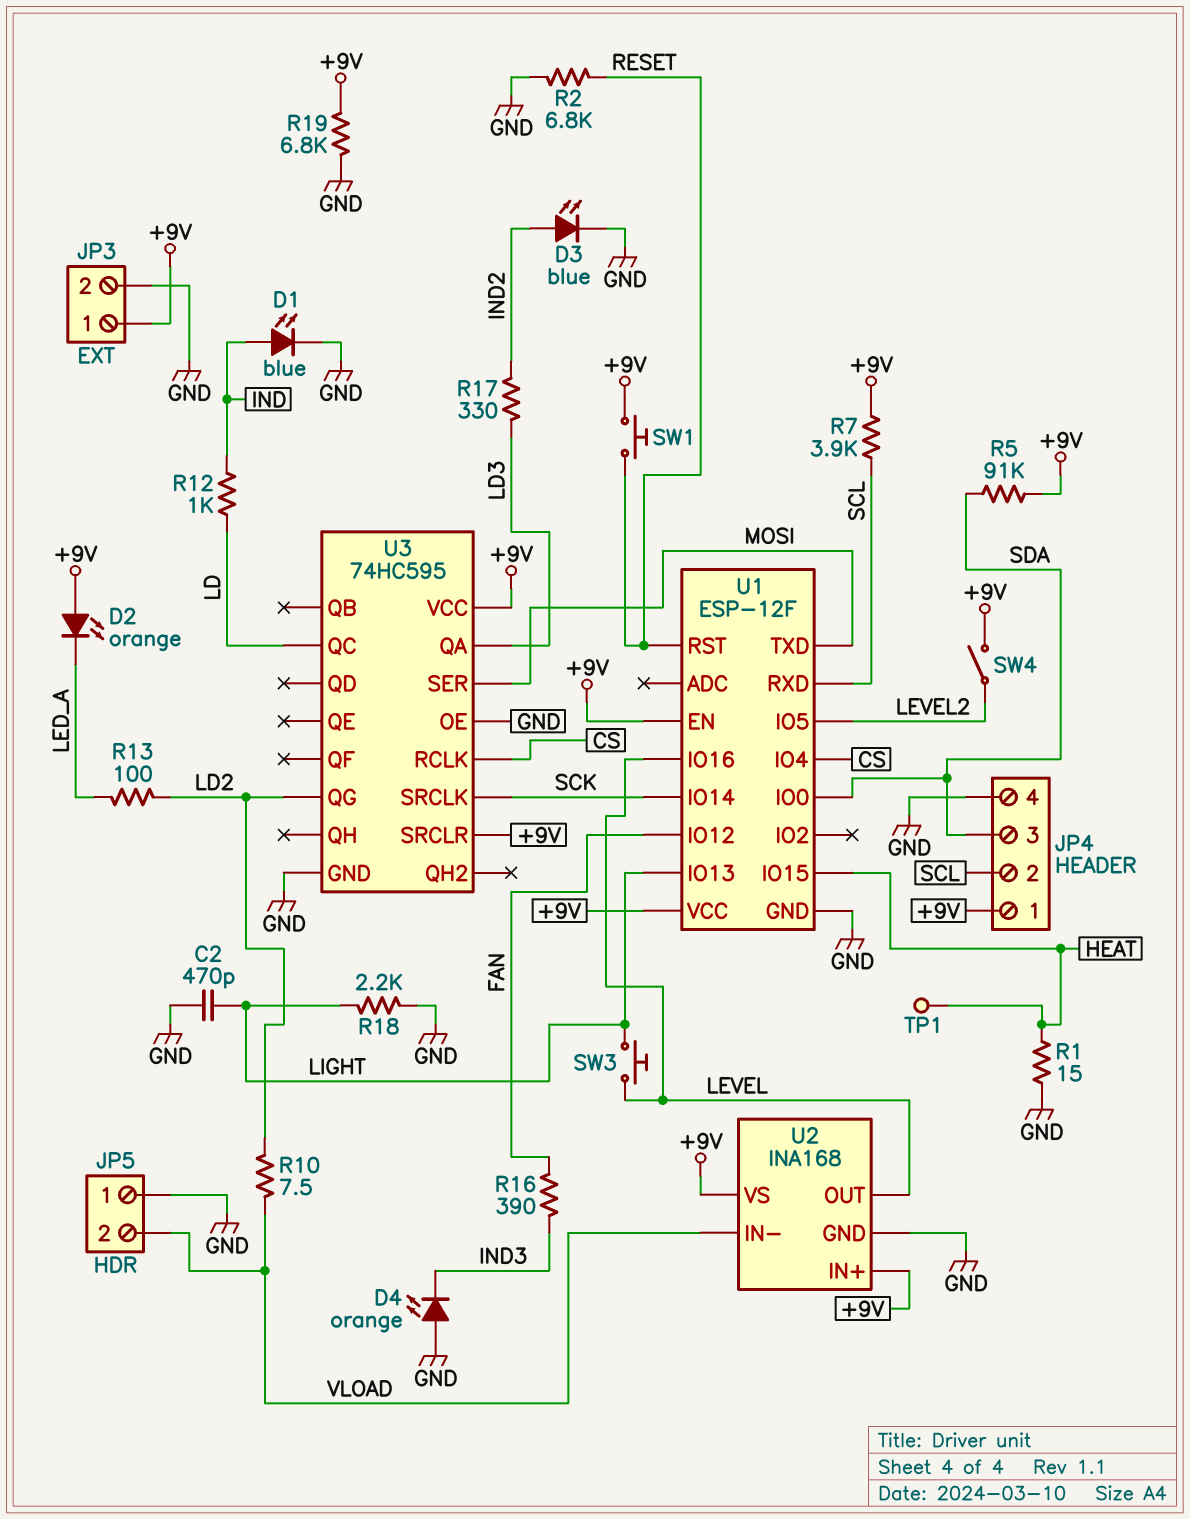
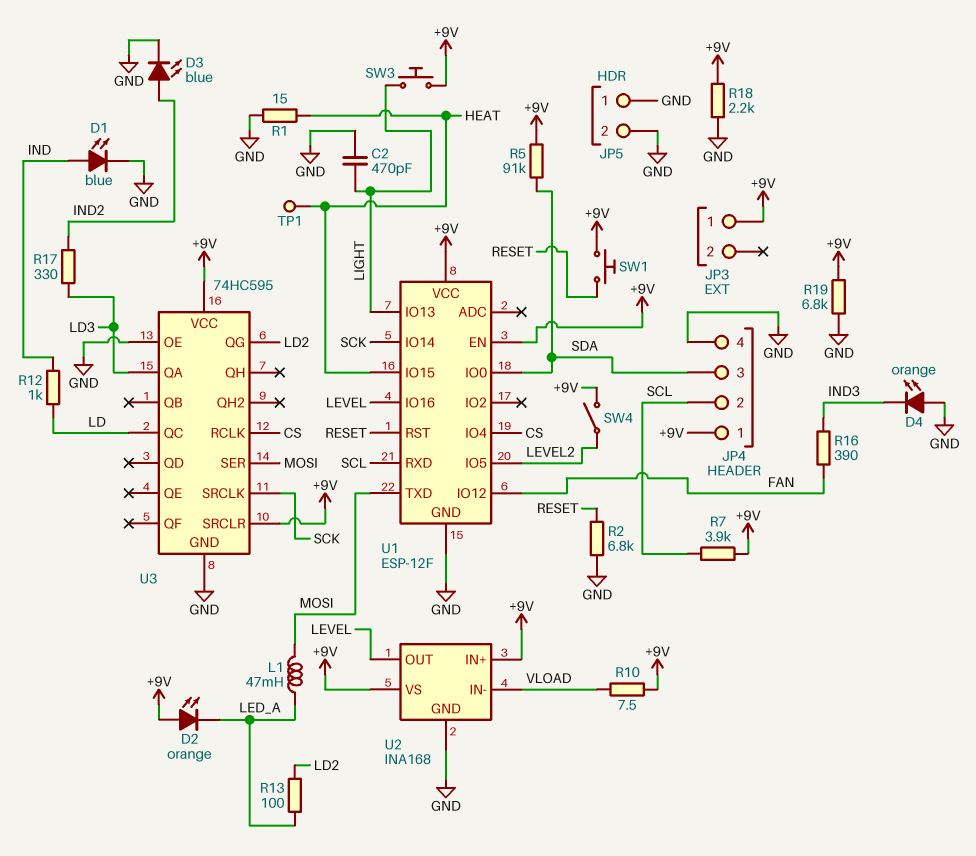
JP3 pin 2: GND -> none
JP5 pin 2: VLOAD -> GND
L1: none -> 47mH (LED_A, MOSI)
R10: 7.5 (LD2, VLOAD) -> 7.5 (+9V, VLOAD)
R18: 2.2k (GND, LIGHT) -> 2.2k (+9V, GND)
SW3: button (LEVEL, LIGHT) -> button (+9V, LIGHT)

